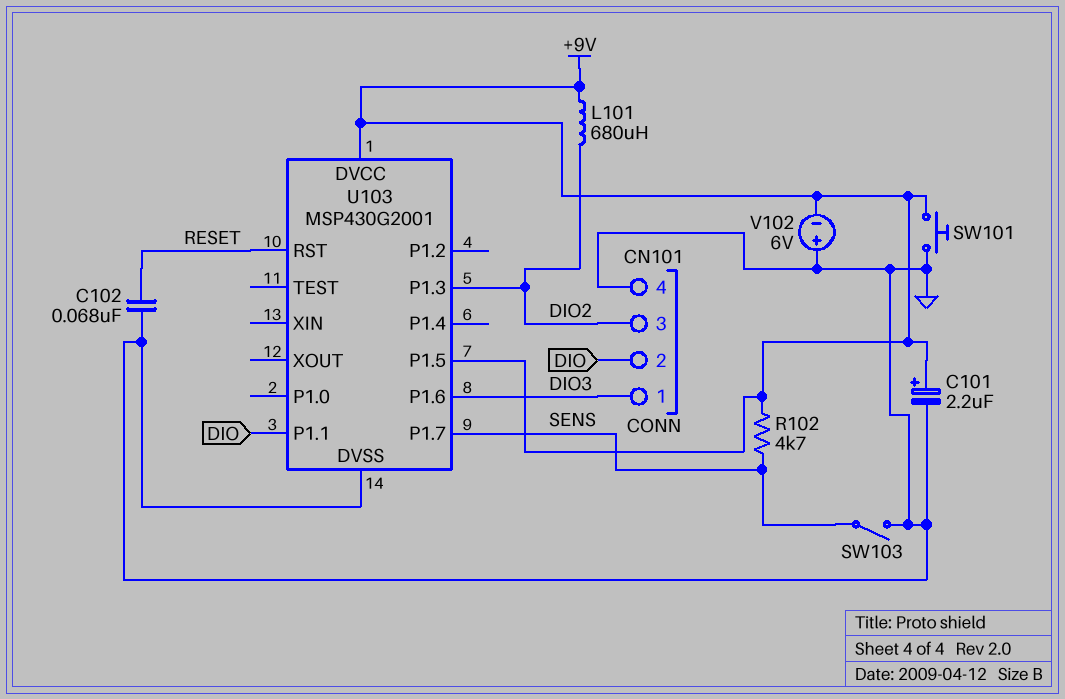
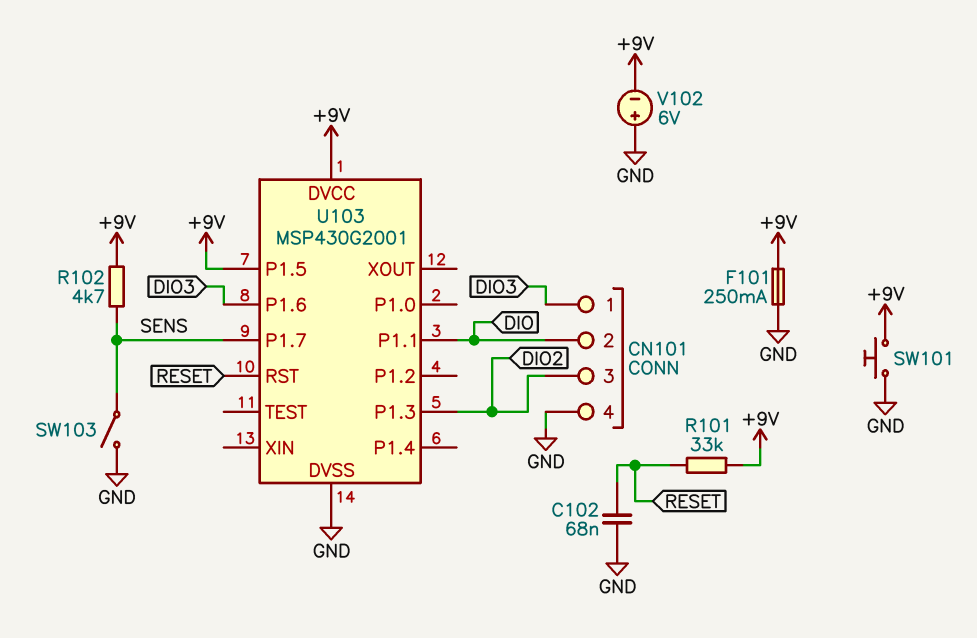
C101: 2.2uF (plus +9V, minus GND) -> none
F101: none -> 250mA (+9V, GND)
L101: 680uH (+9V, DIO2) -> none
R101: none -> 33k (+9V, RESET)

